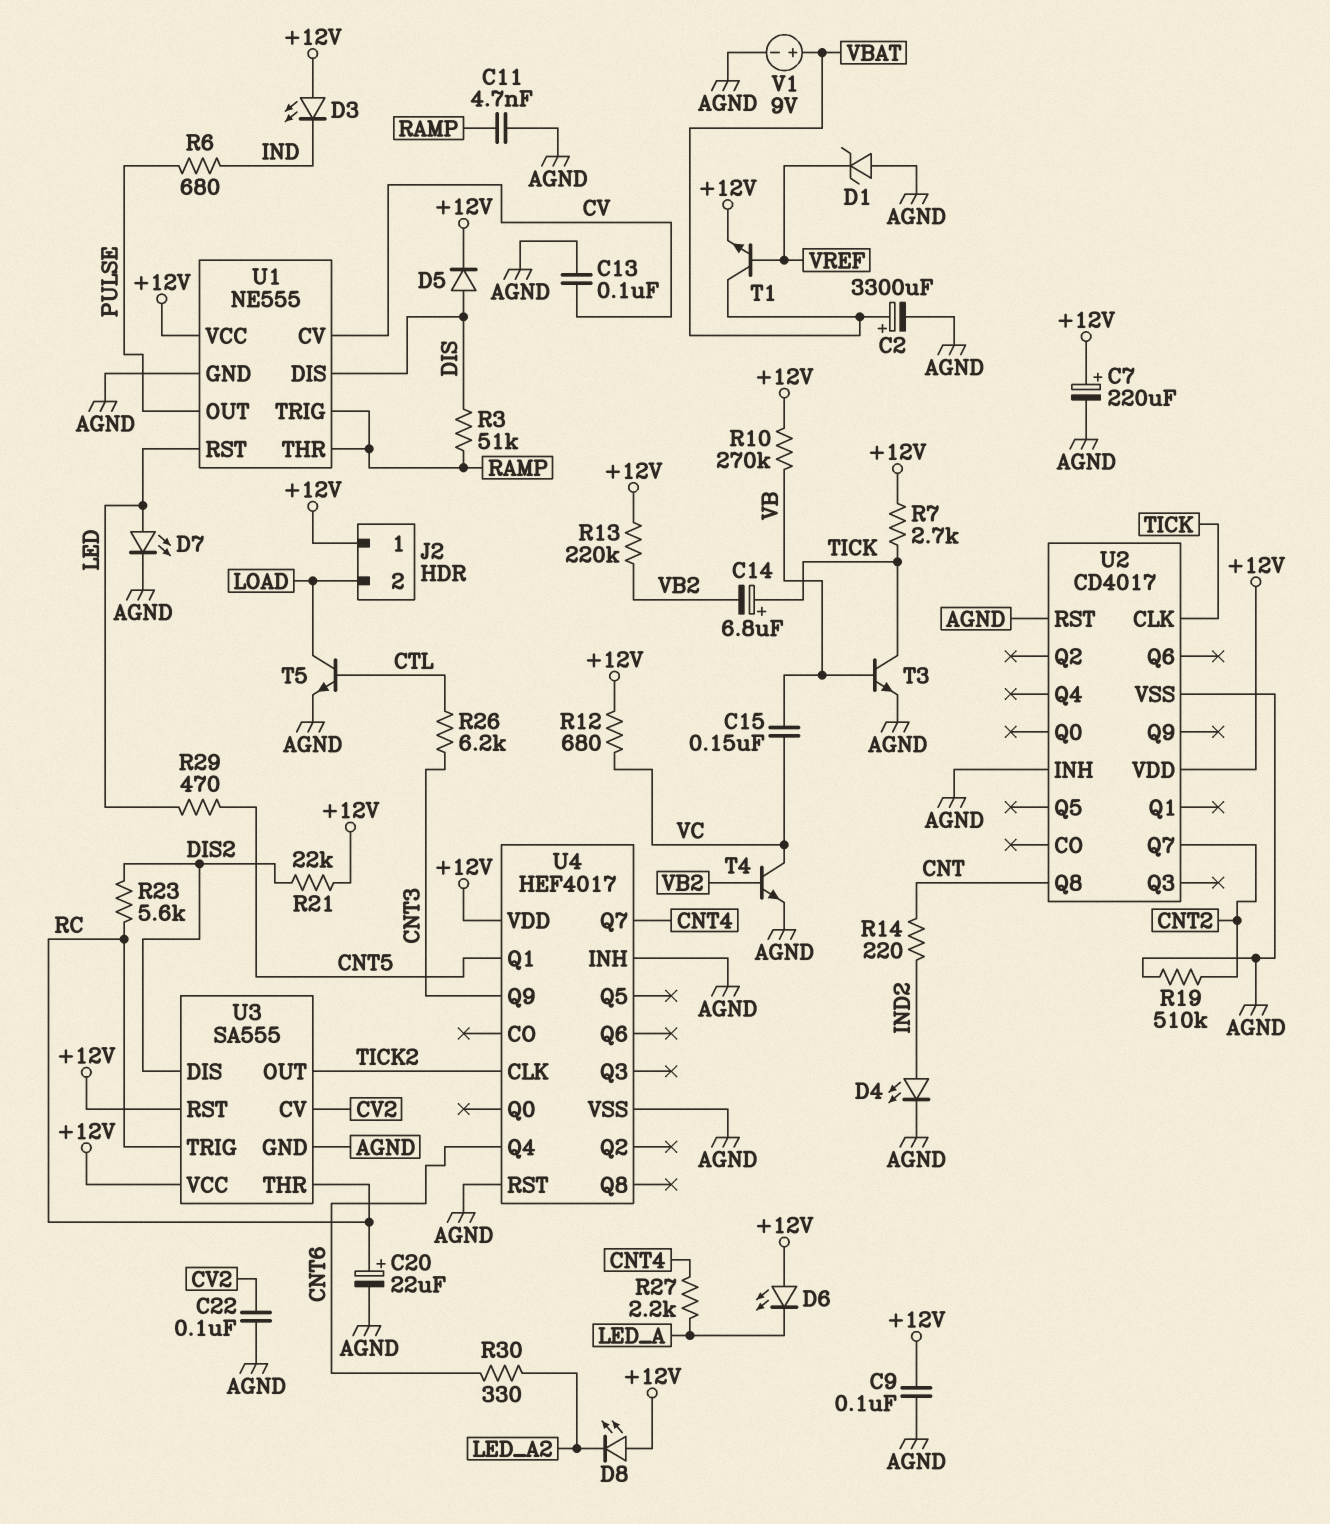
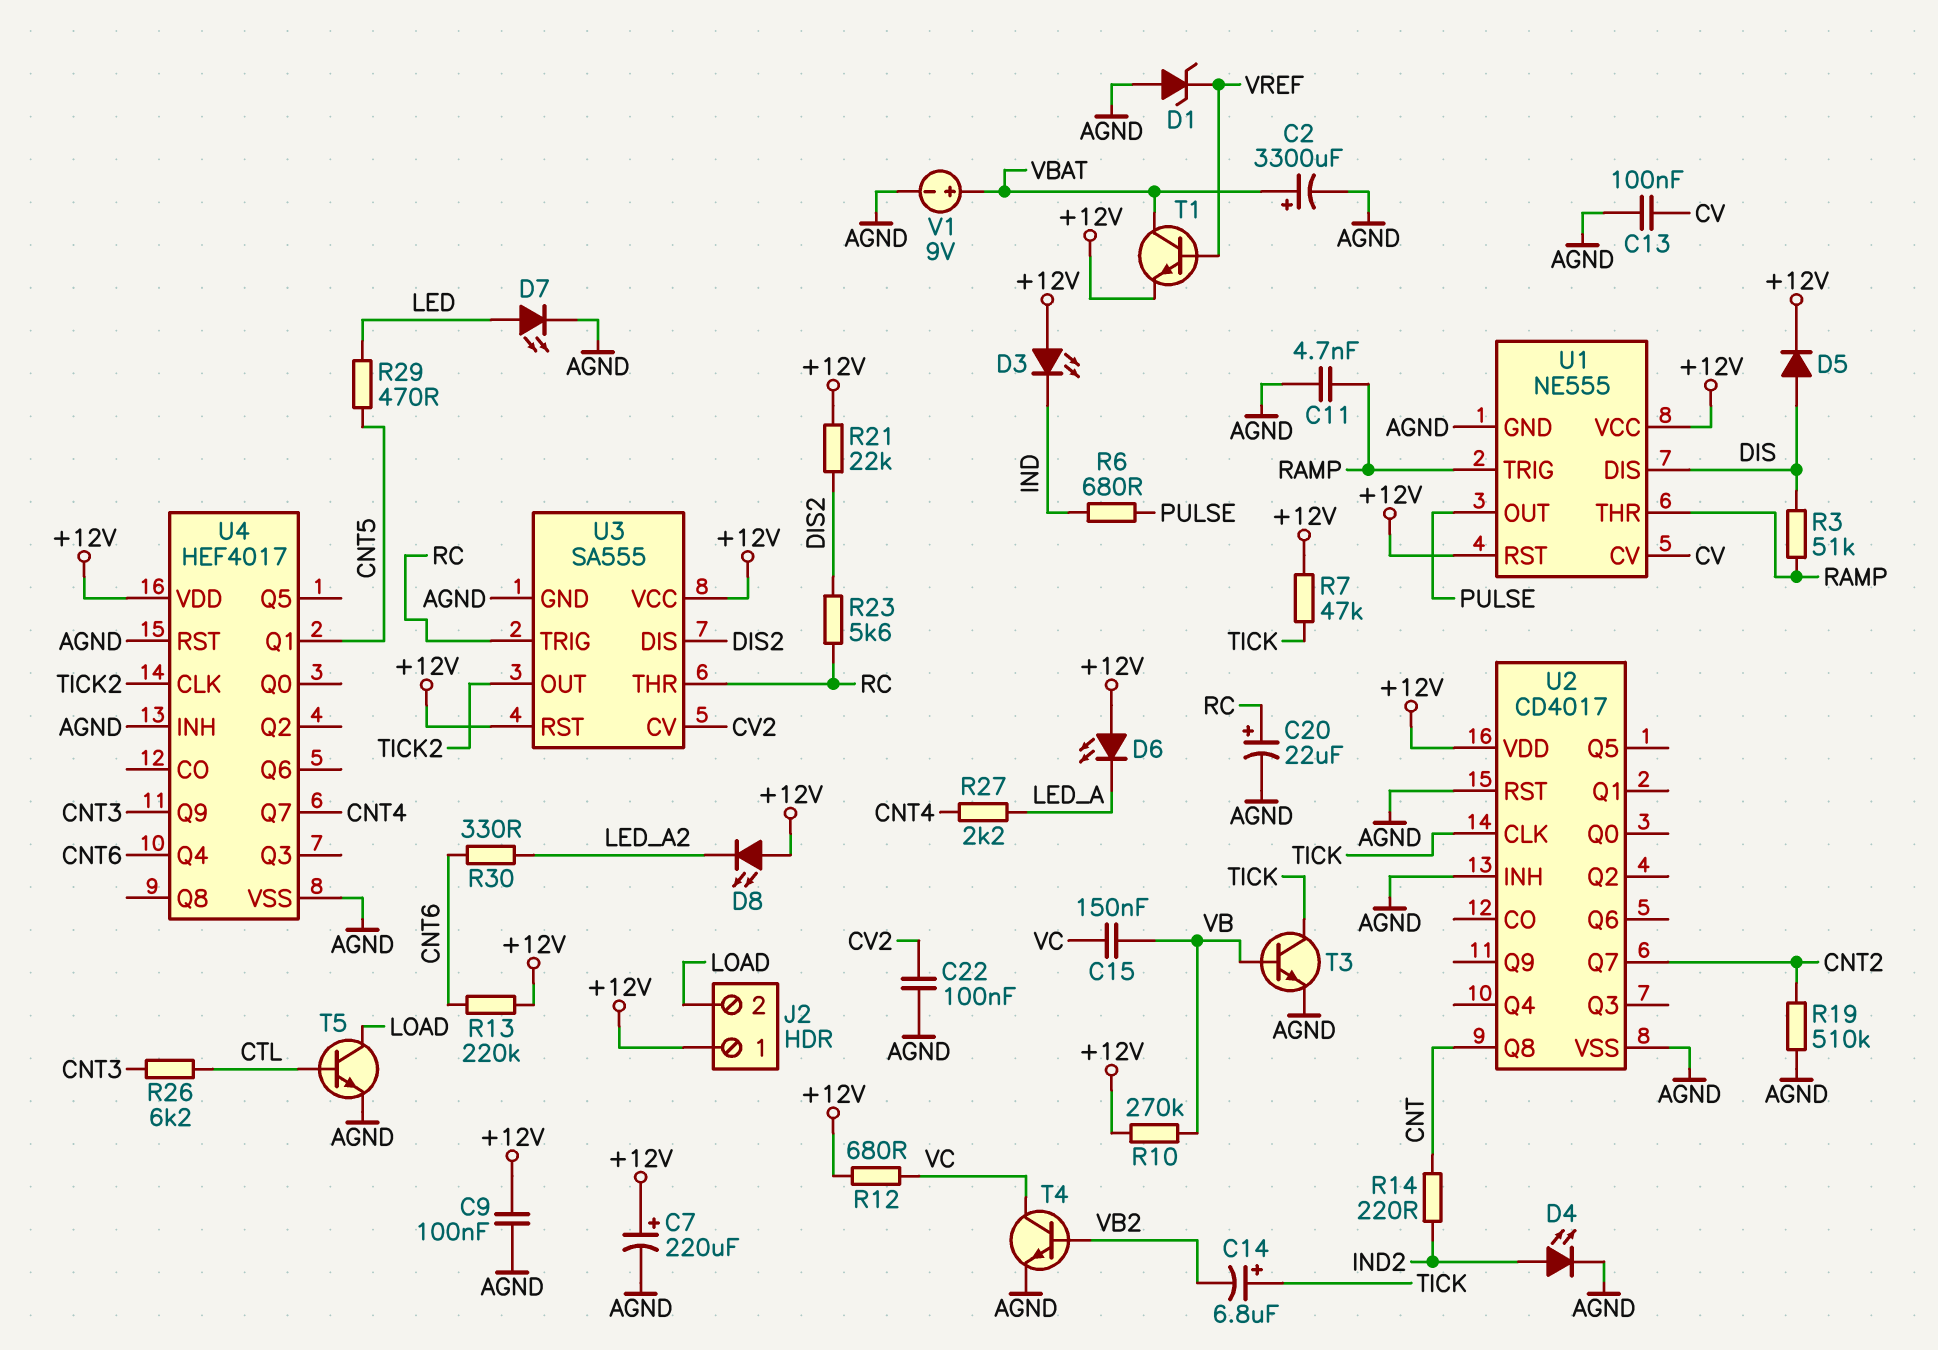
R7: 2.7k (+12V, TICK) -> 47k (+12V, TICK)
R13: 220k (+12V, VB2) -> 220k (+12V, CNT6)
U1 pin RST: LED -> +12V

